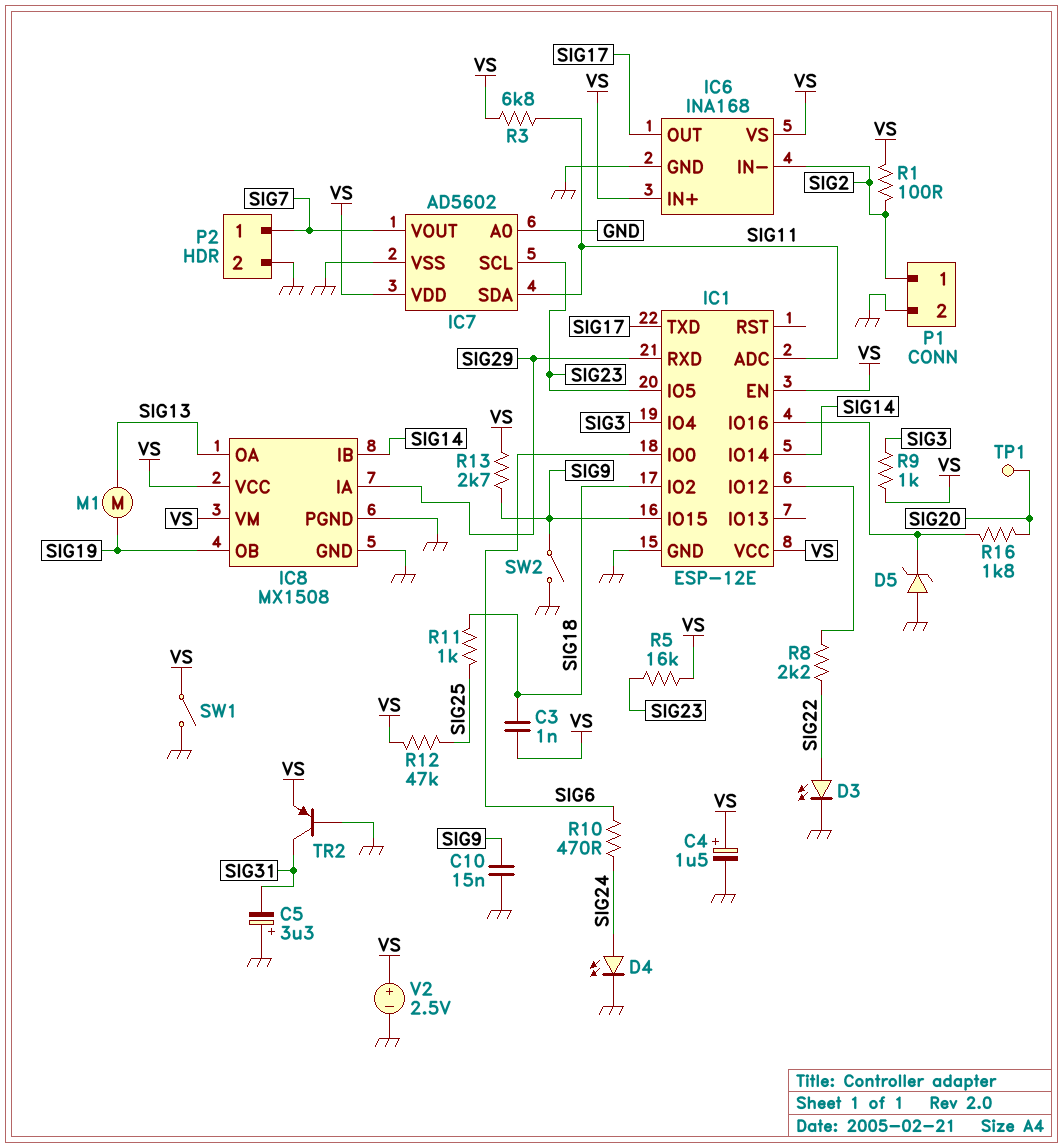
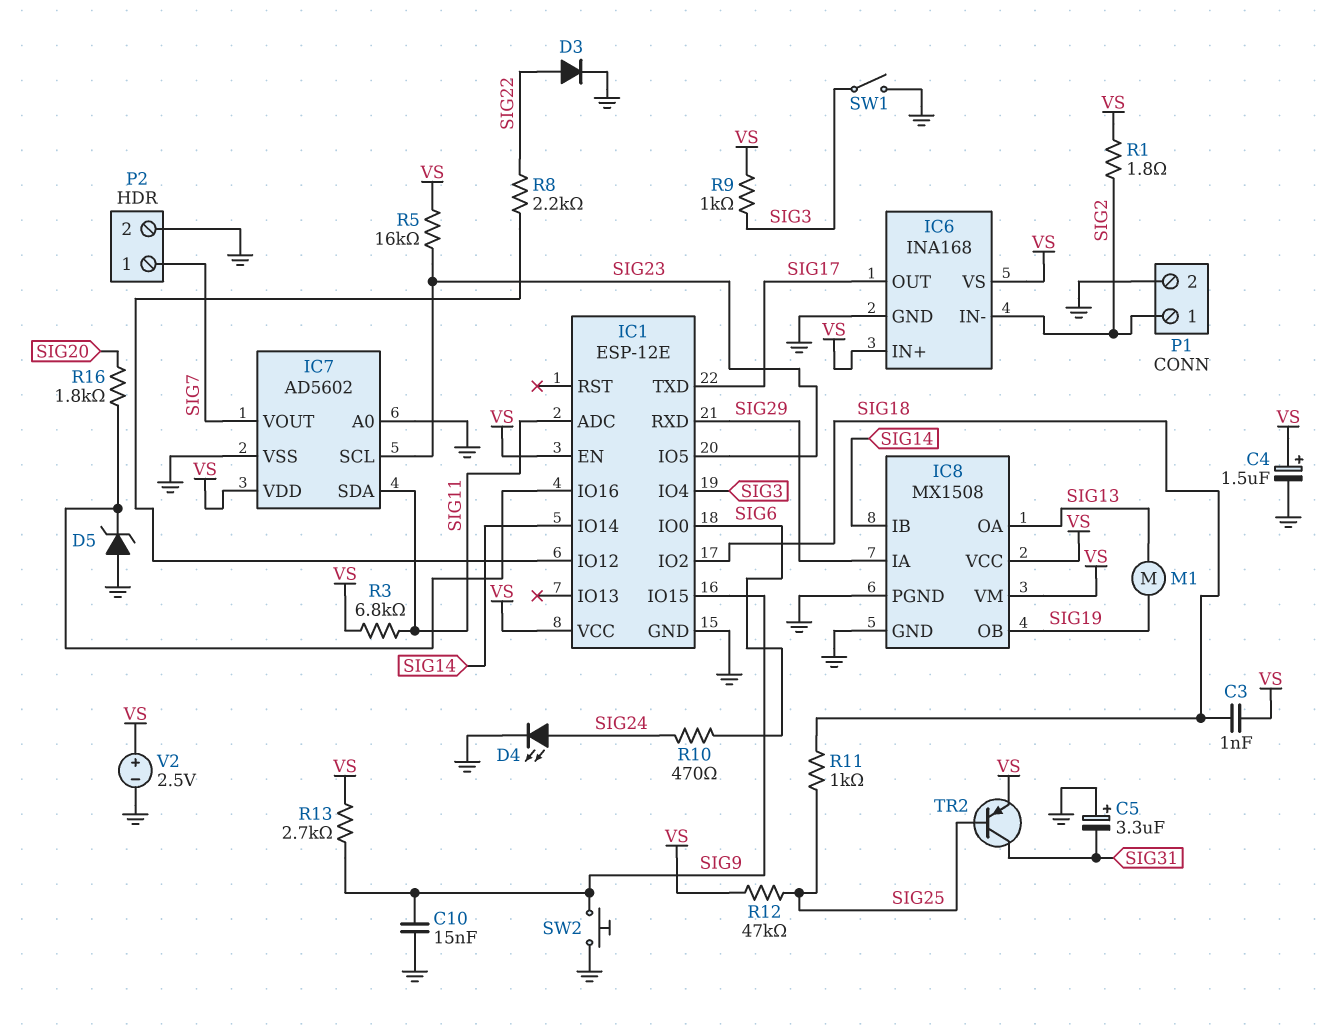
D3: LED (A SIG22, K GND) -> diode (A SIG22, K GND)
R1: 100 (SIG2, VS) -> 1.8 (SIG2, VS)
SW1: switch (GND, VS) -> switch (GND, SIG3)
SW2: switch (GND, SIG9) -> button (GND, SIG9)
TP1: test point (SIG20) -> none
TR2: PNP (B GND, C SIG31, E VS) -> PNP (B SIG25, C SIG31, E VS)

